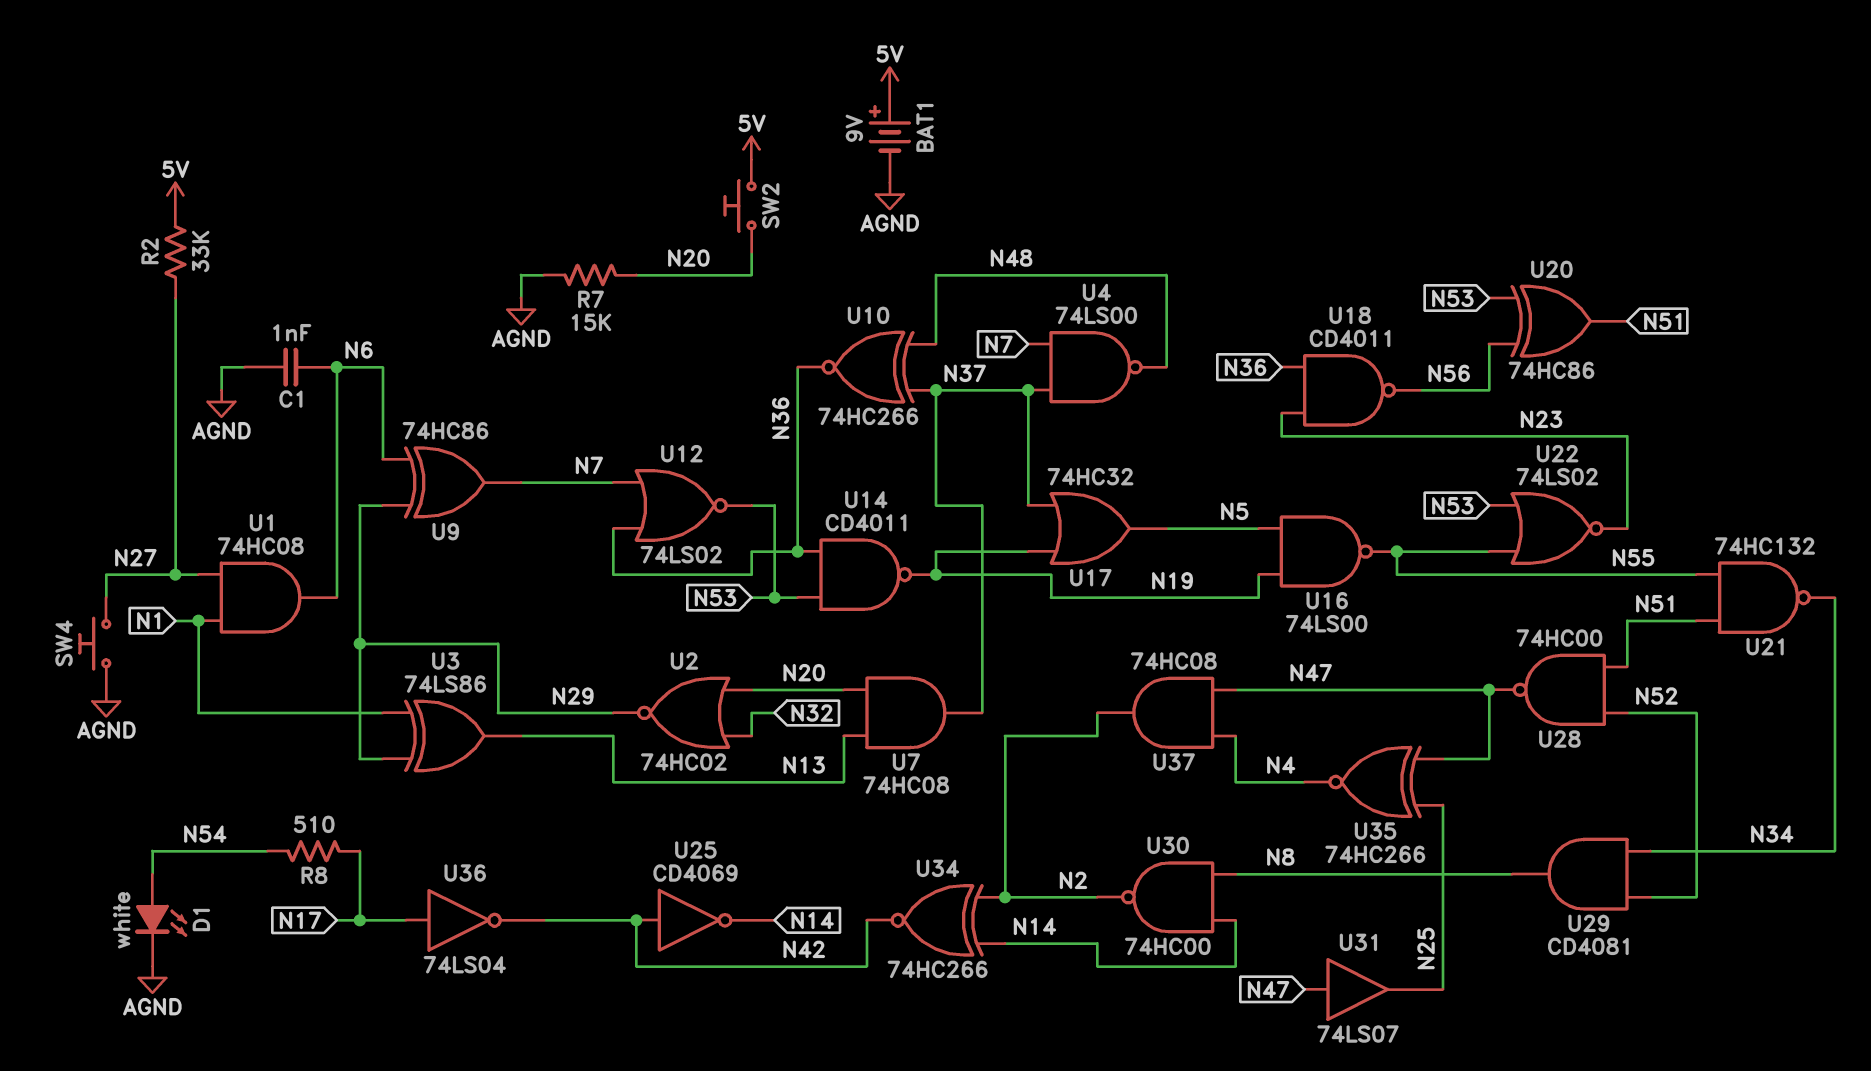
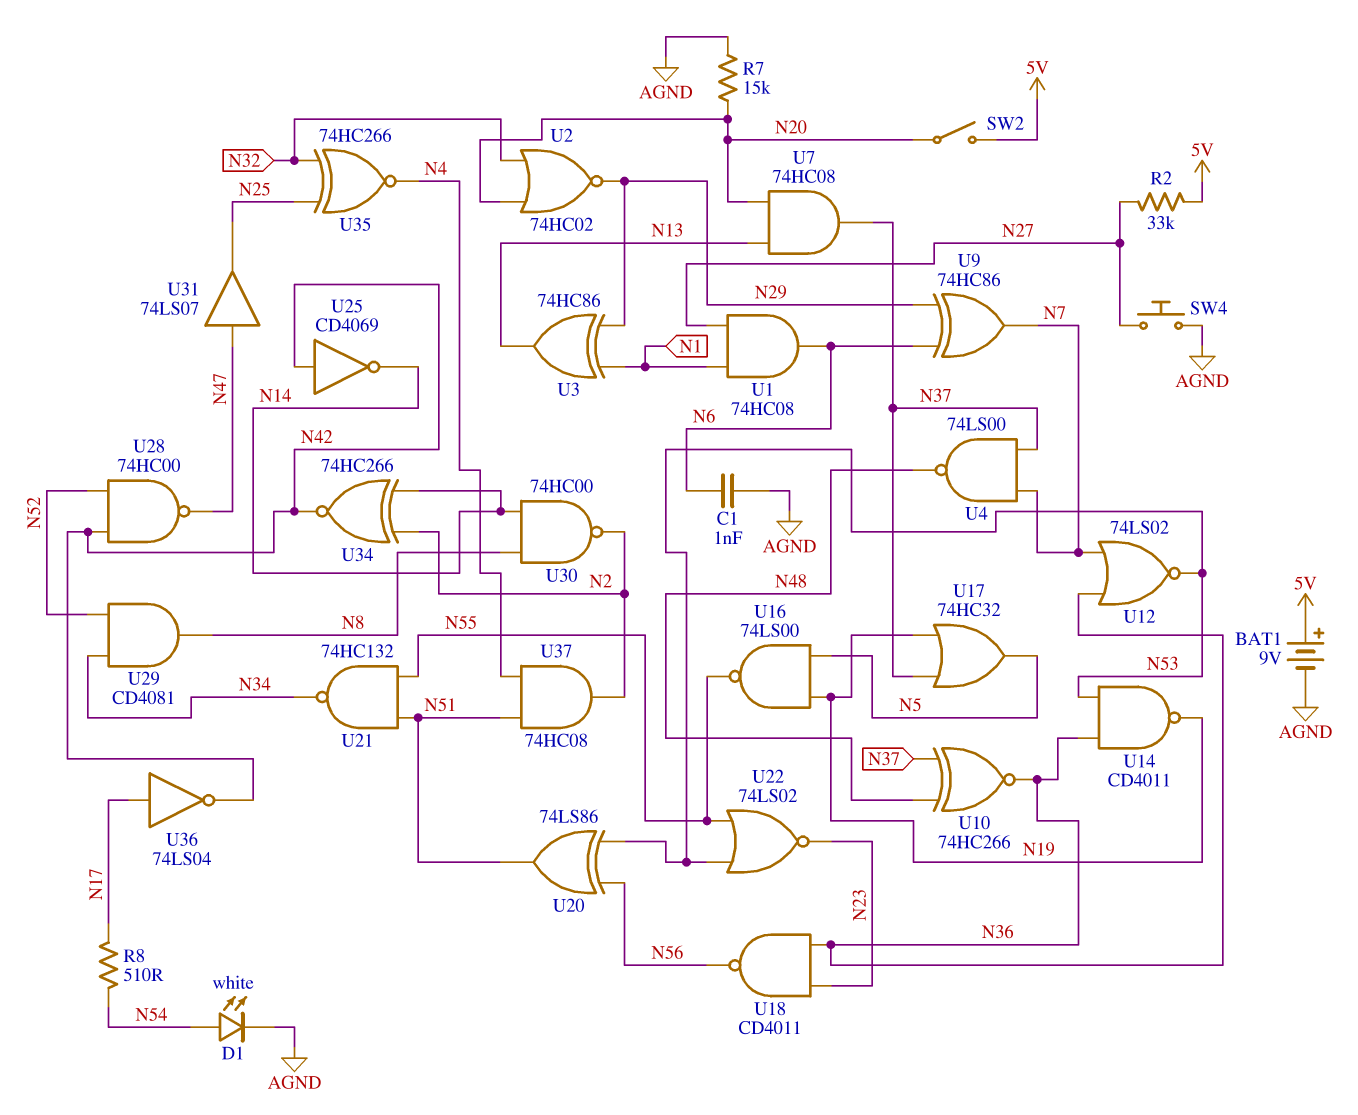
SW2: button (5V, N20) -> switch (5V, N20)
U3: XOR 74LS86 (in N1, in N29, out N13) -> XOR 74HC86 (in N1, in N29, out N13)
U20: XOR 74HC86 (in N53, in N56, out N51) -> XOR 74LS86 (in N53, in N56, out N51)
U28: NAND 74HC00 (in N51, in N52, out N47) -> NAND 74HC00 (in N42, in N52, out N47)
U35: XNOR 74HC266 (in N25, in N47, out N4) -> XNOR 74HC266 (in N25, in N32, out N4)
U37: AND 74HC08 (in N4, in N47, out N2) -> AND 74HC08 (in N4, in N51, out N2)

